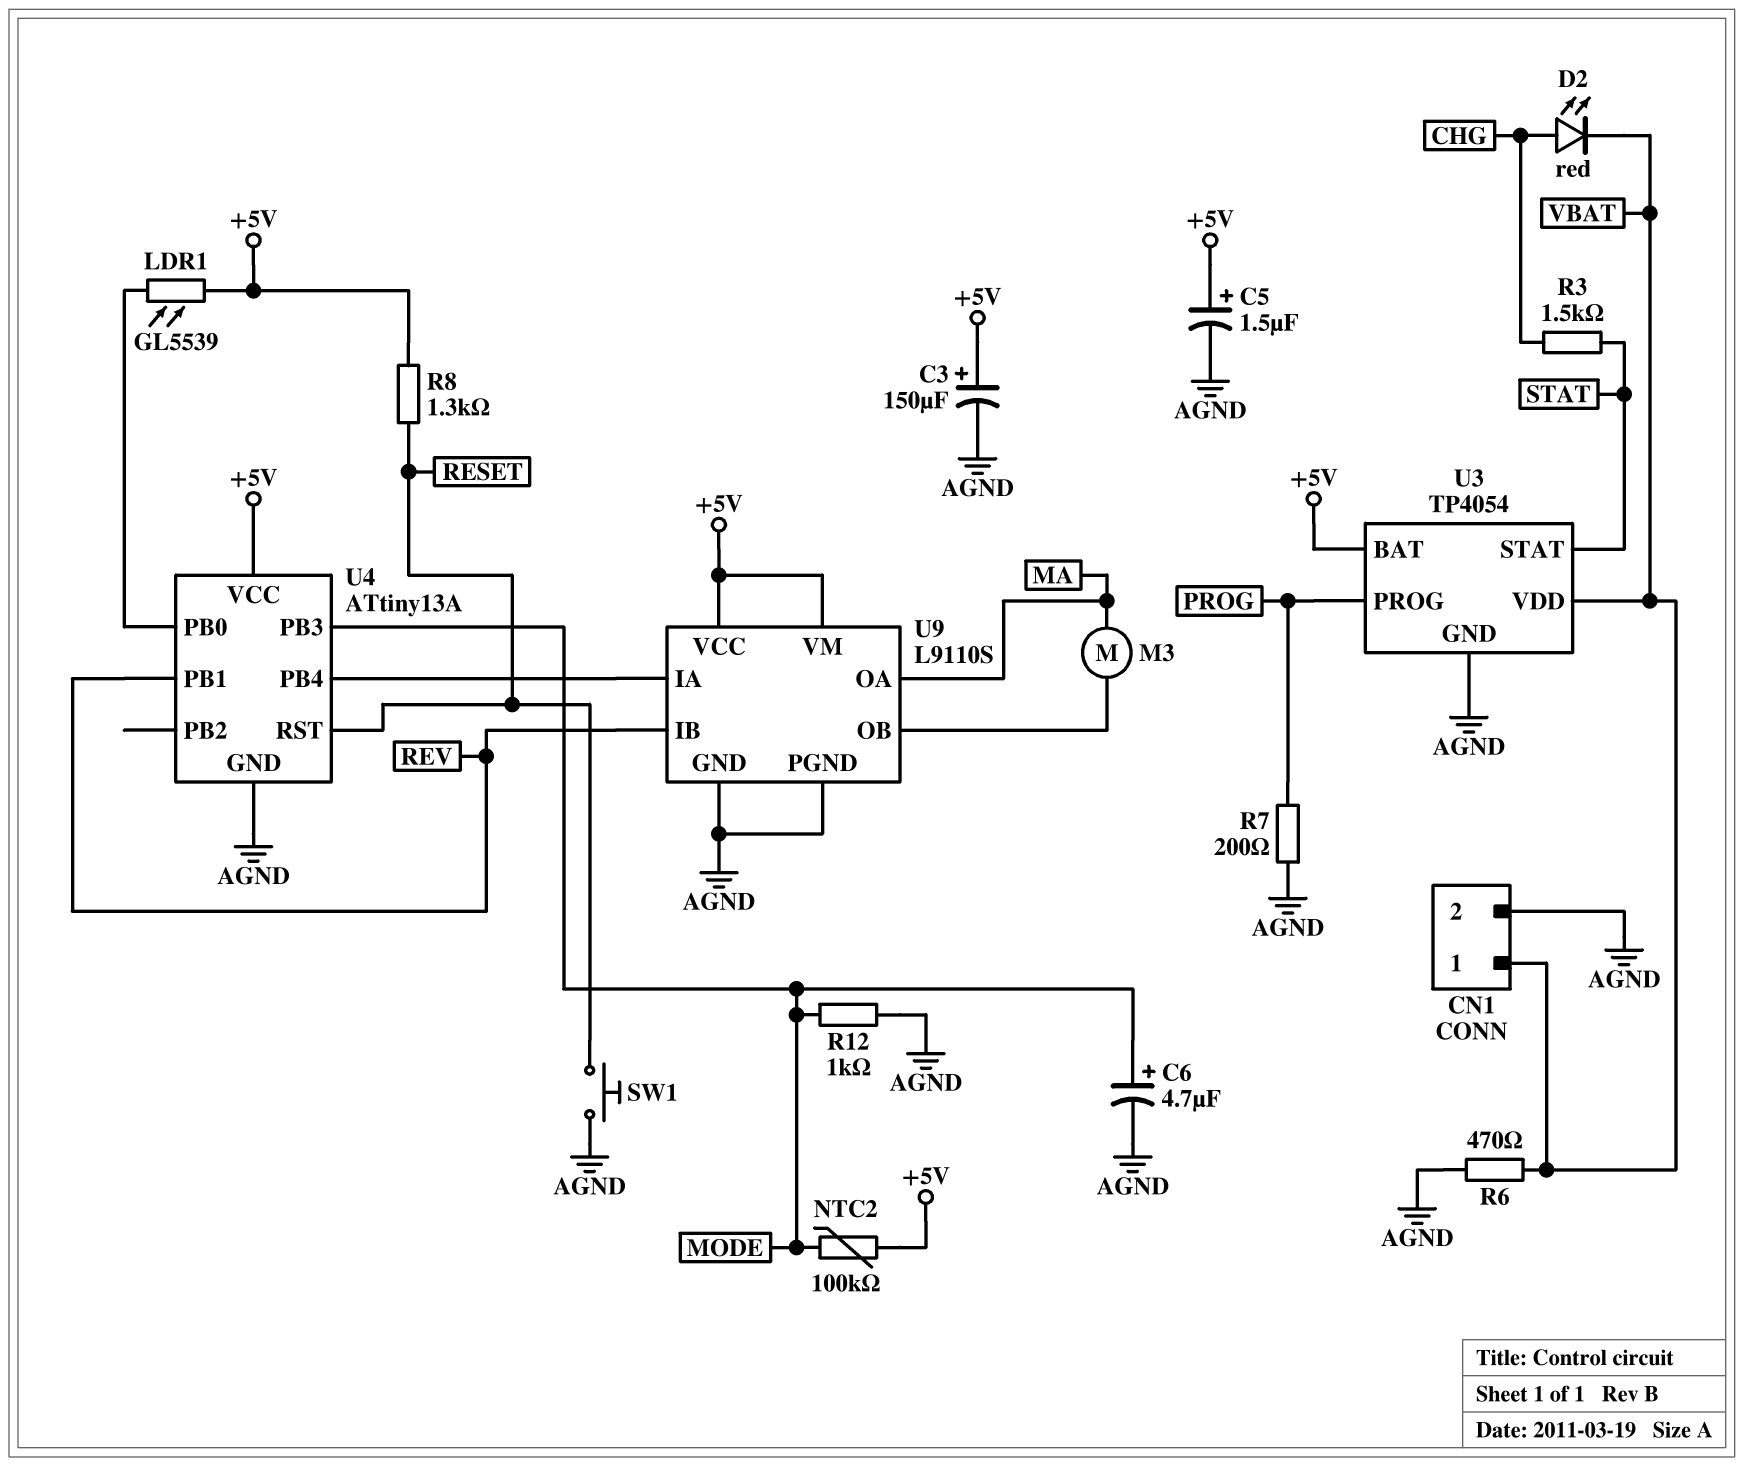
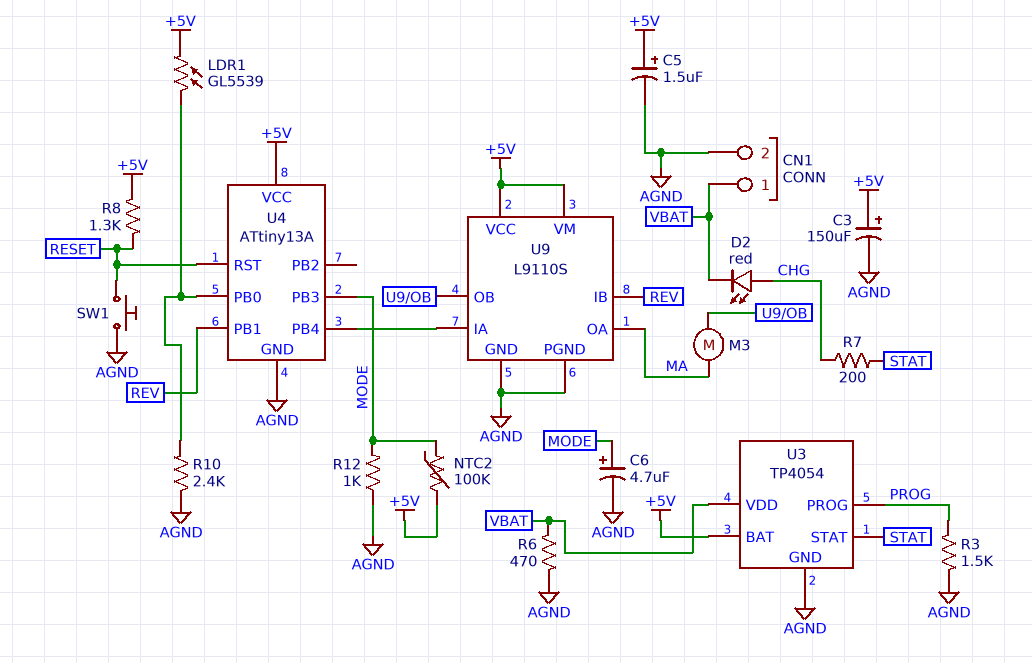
R3: 1.5k (CHG, STAT) -> 1.5k (AGND, PROG)
R7: 200 (AGND, PROG) -> 200 (CHG, STAT)
R10: none -> 2.4k (AGND, U4/PB0)

